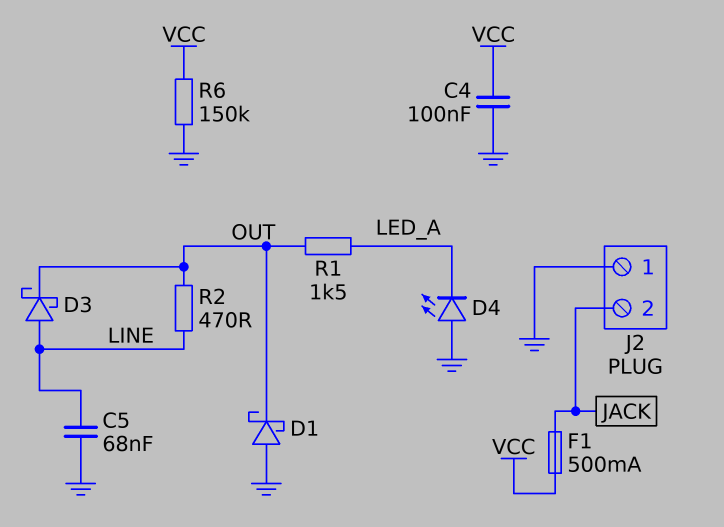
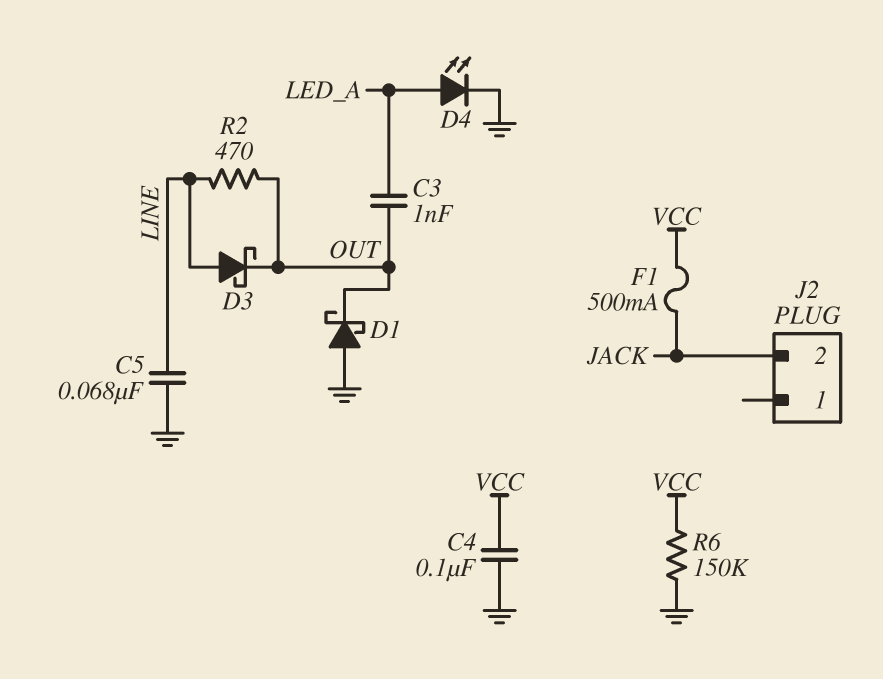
C3: none -> 1nF (LED_A, OUT)
D4: LED (A GND, K LED_A) -> LED (A LED_A, K GND)
J2 pin 1: GND -> none
R1: 1.5k (LED_A, OUT) -> none

